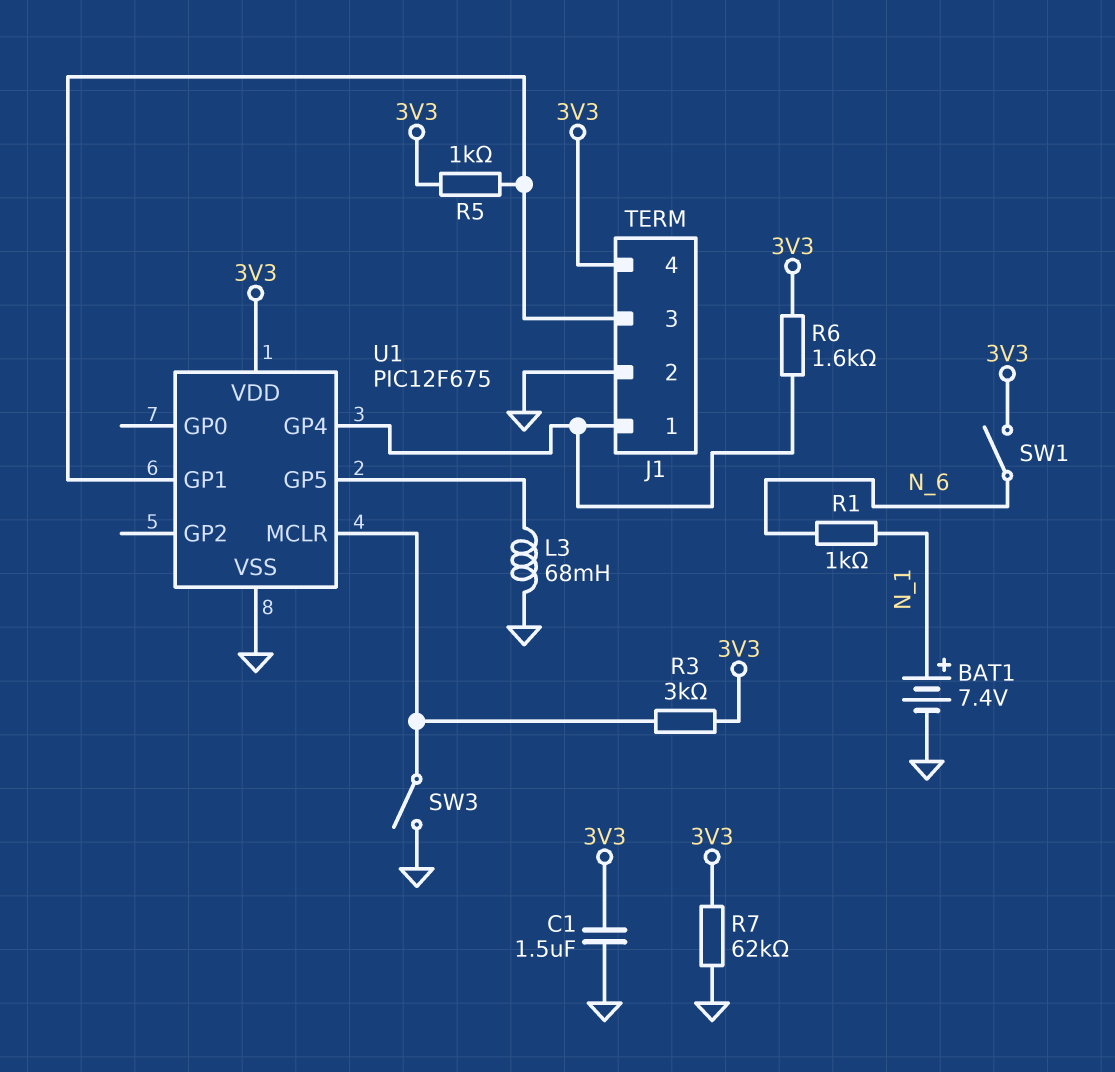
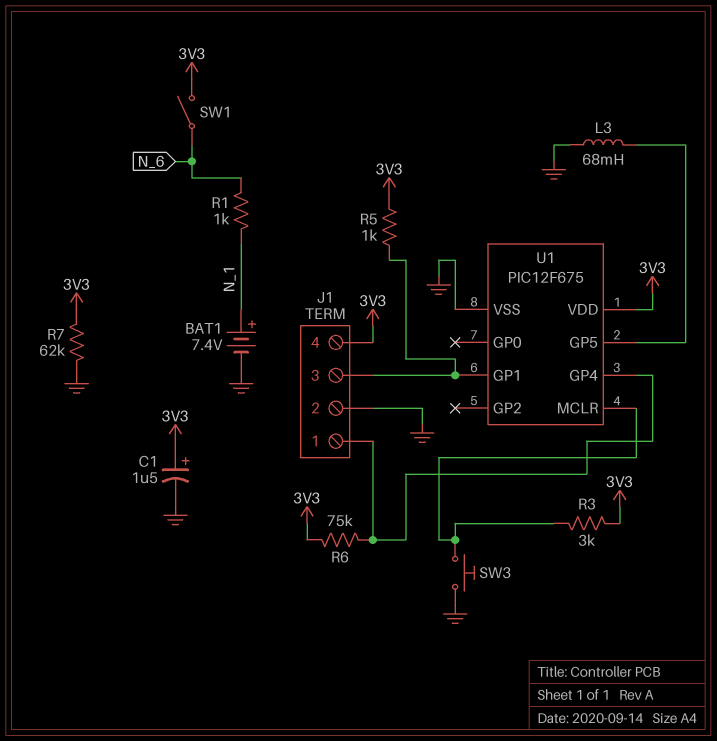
C1: 1.5uF (3V3, GND) -> 1.5uF (plus 3V3, minus GND)
R6: 1.6k (3V3, J1/1) -> 75k (3V3, J1/1)
SW3: switch (GND, U1/MCLR) -> button (GND, U1/MCLR)

